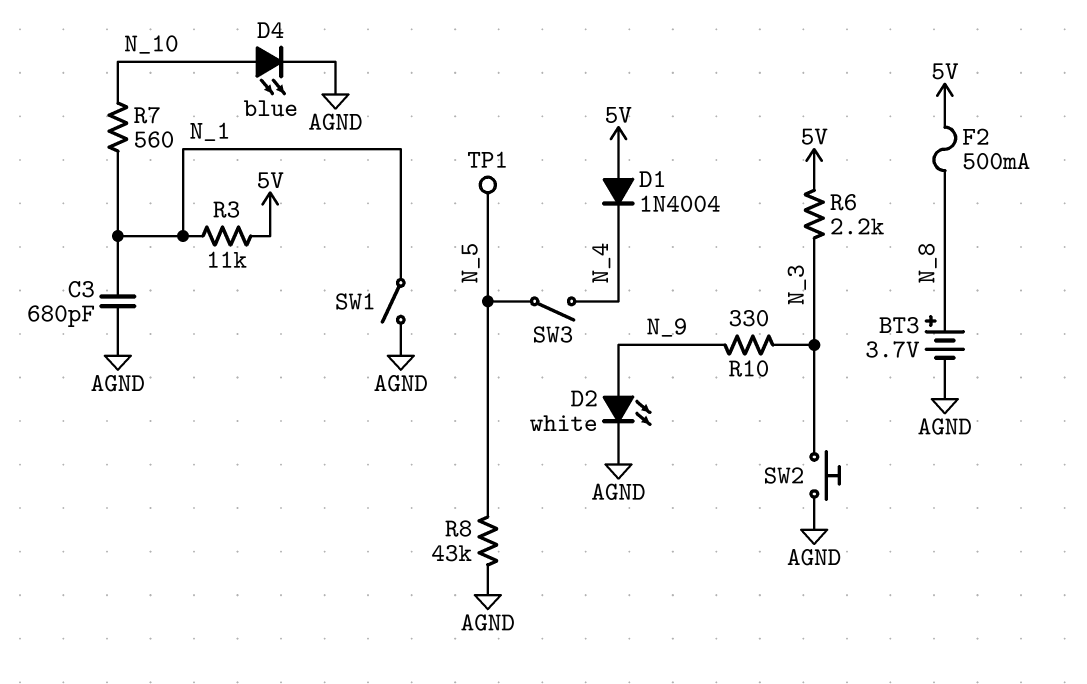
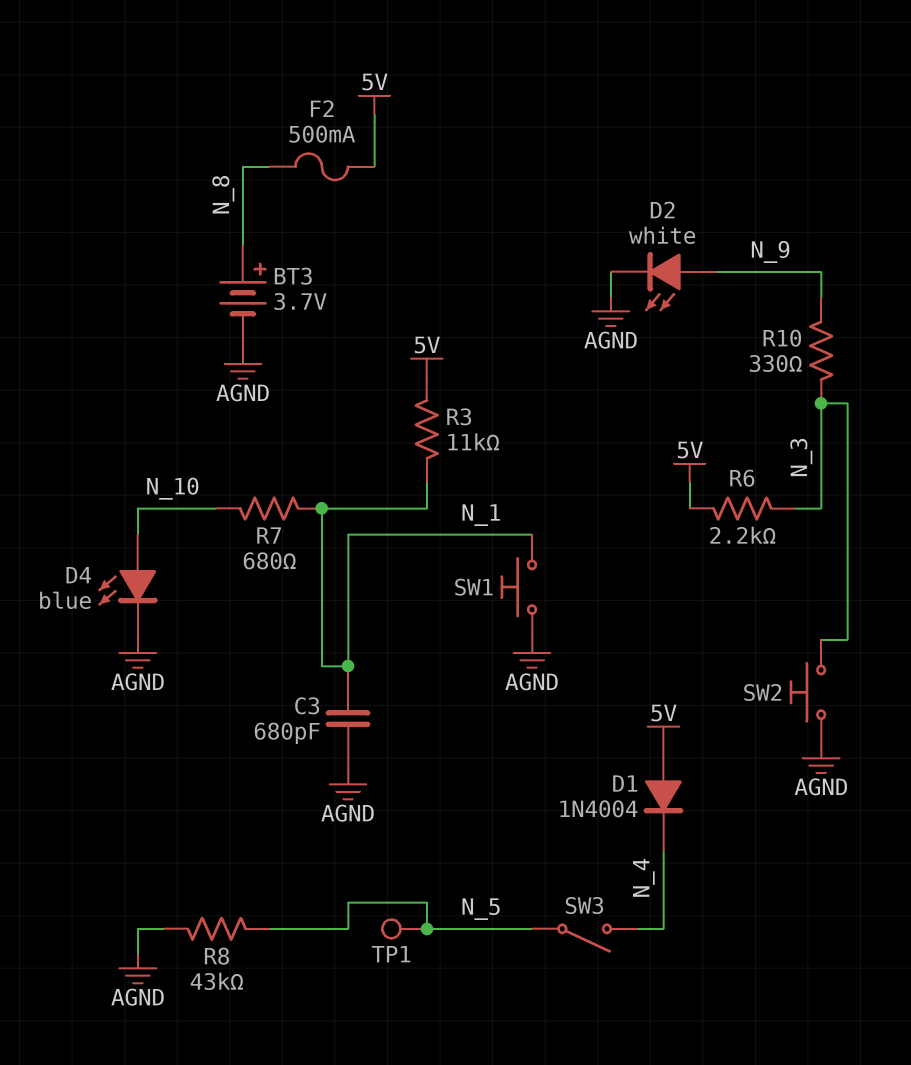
R7: 560 (N_1, N_10) -> 680 (N_1, N_10)
SW1: switch (AGND, N_1) -> button (AGND, N_1)

